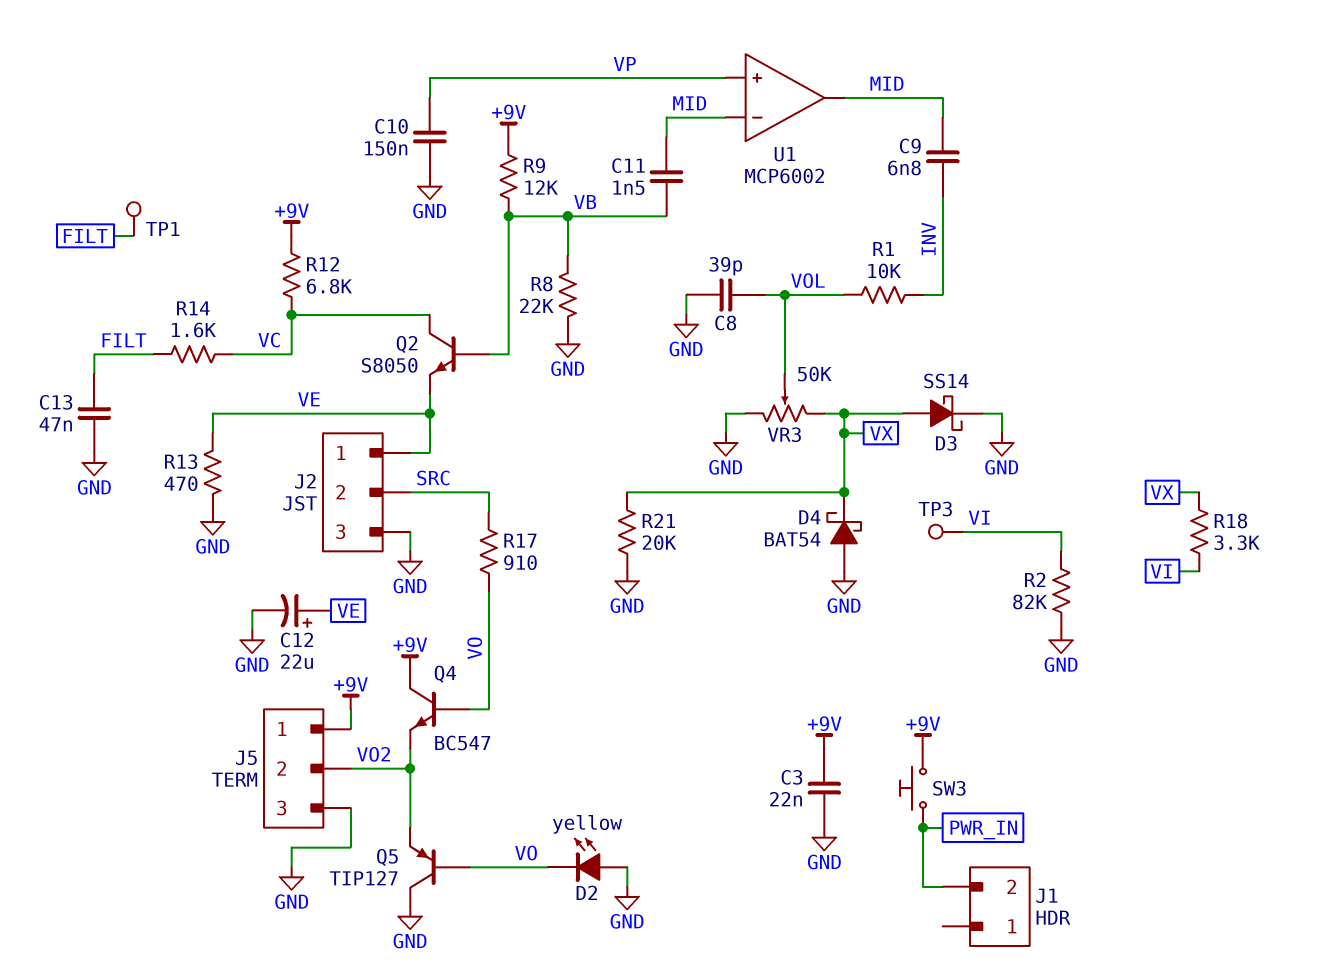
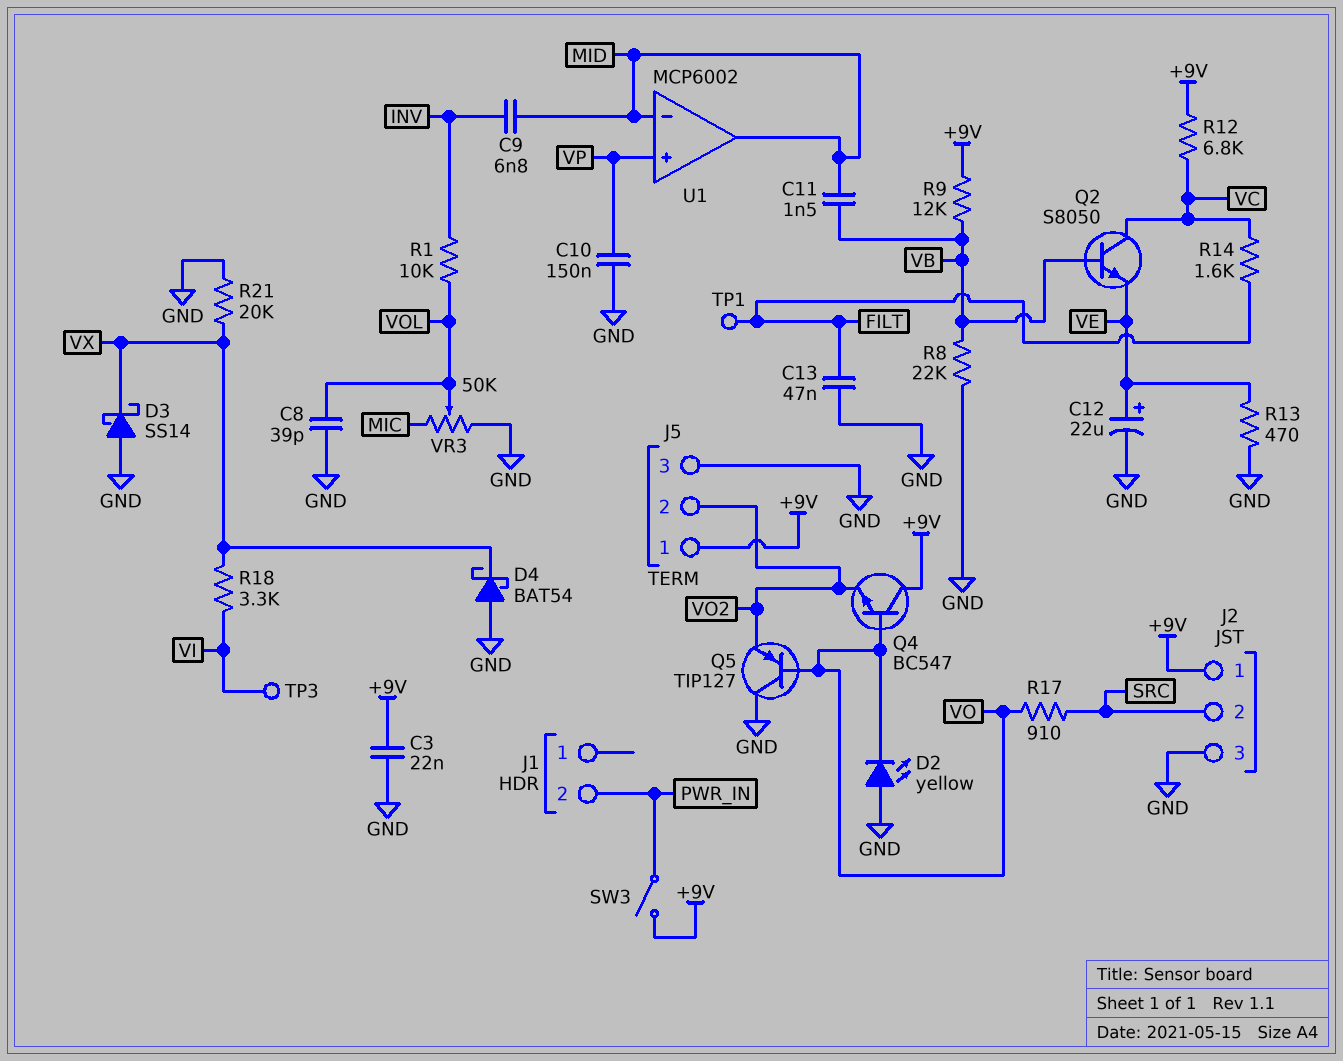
D3: schottky SS14 (A VX, K GND) -> schottky SS14 (A GND, K VX)
J2 pin 1: VE -> +9V
R2: 82k (GND, VI) -> none
SW3: button (+9V, PWR_IN) -> switch (+9V, PWR_IN)
VR3: 50k (GND, VX, wiper VOL) -> 50k (GND, MIC, wiper VOL)

